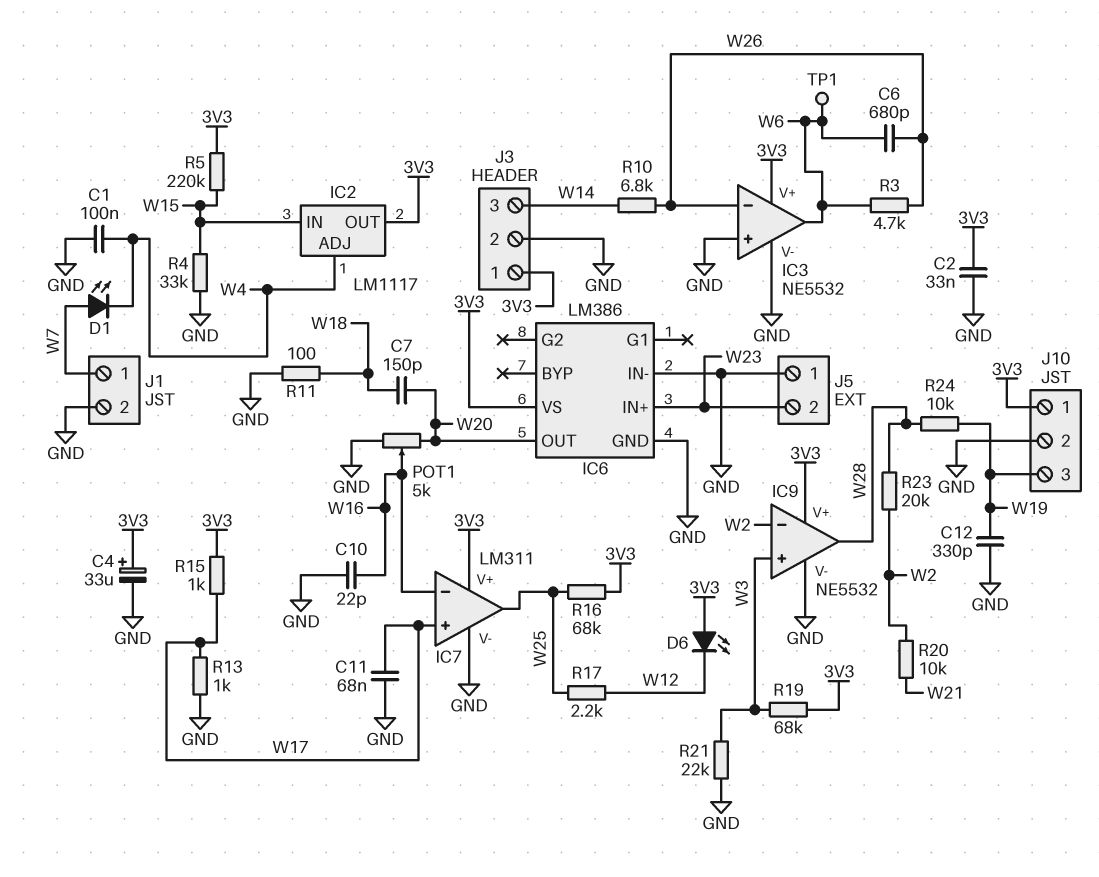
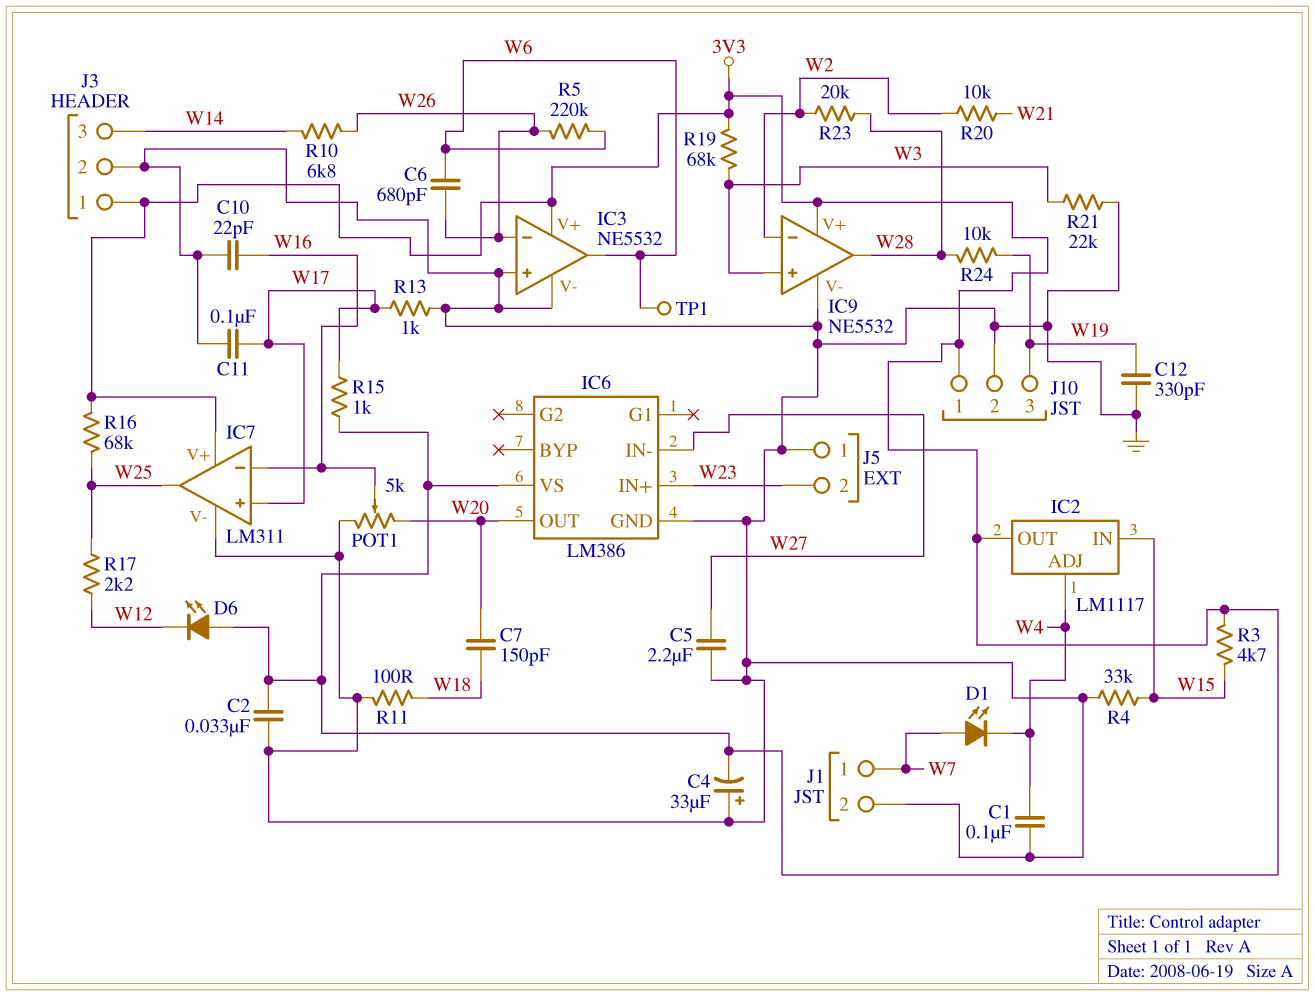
C4: 33uF (plus 3V3, minus GND) -> 33uF (plus GND, minus 3V3)
C5: none -> 2.2uF (GND, W27)
C11: 68nF (GND, W17) -> 100nF (GND, W17)
IC6 pin IN-: GND -> W27
R3: 4.7k (W6, W26) -> 4.7k (3V3, W15)
R5: 220k (3V3, W15) -> 220k (W6, W26)

